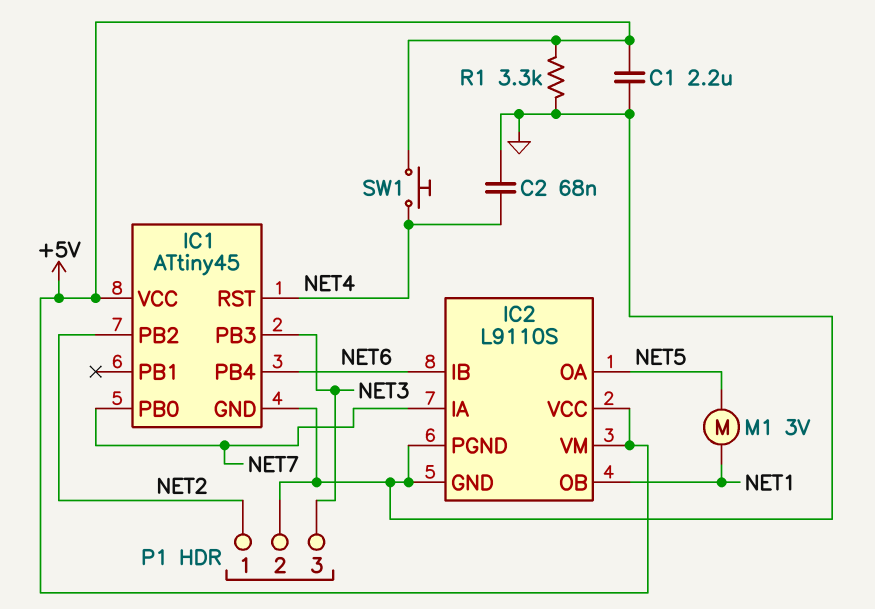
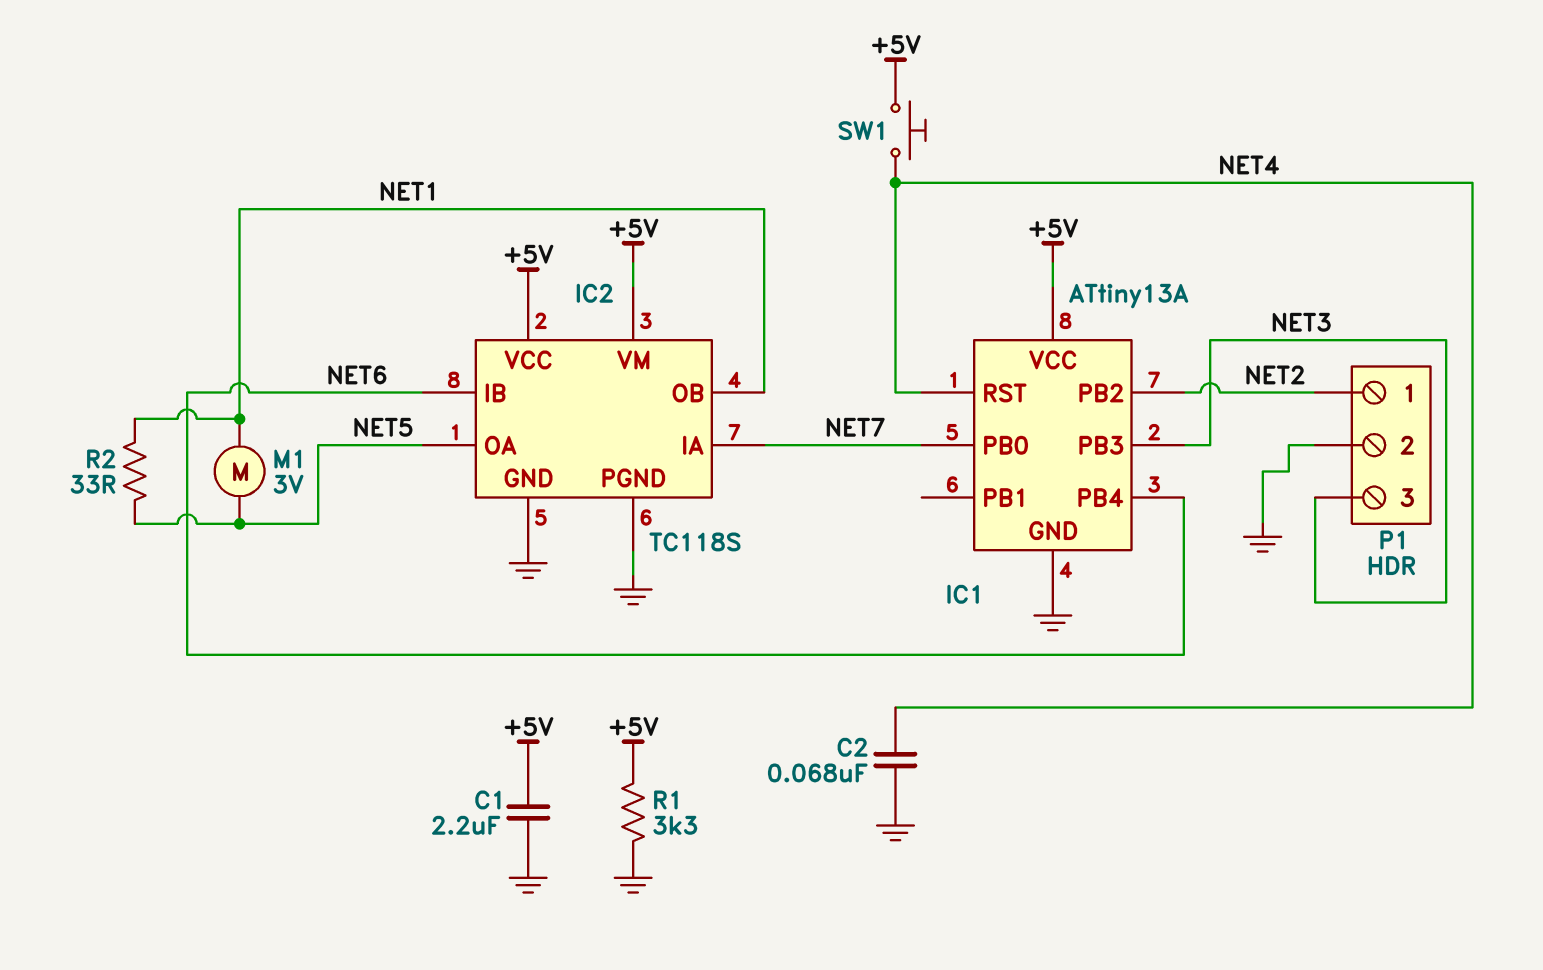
IC1: ATtiny45 -> ATtiny13A
IC2: L9110S -> TC118S
R2: none -> 33 (NET1, NET5)

